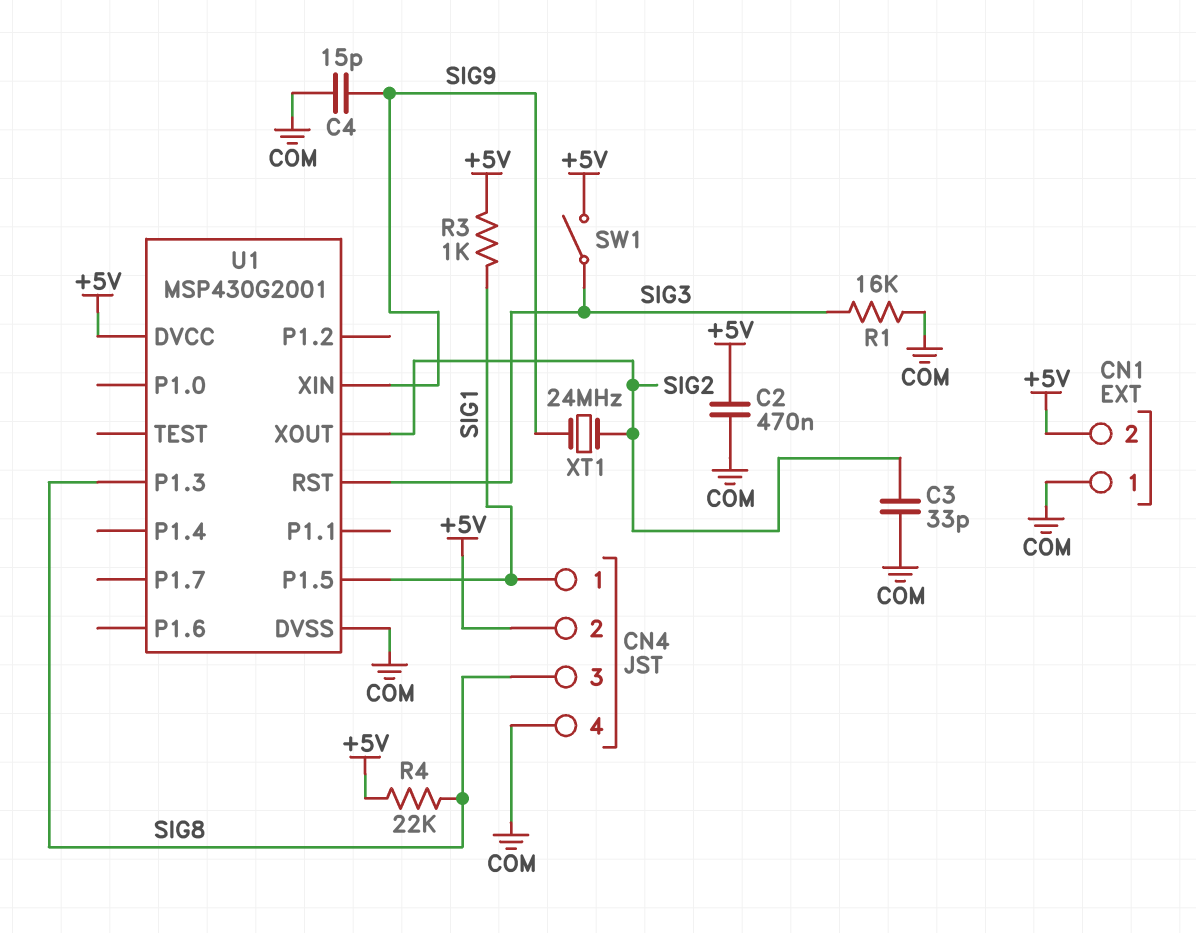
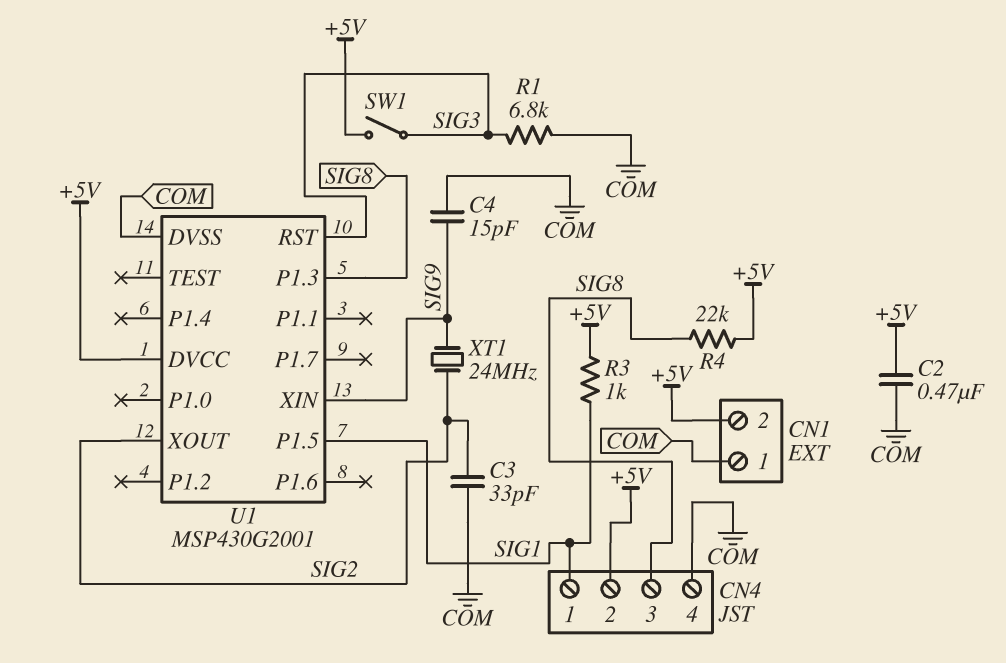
R1: 16k (COM, SIG3) -> 6.8k (COM, SIG3)

